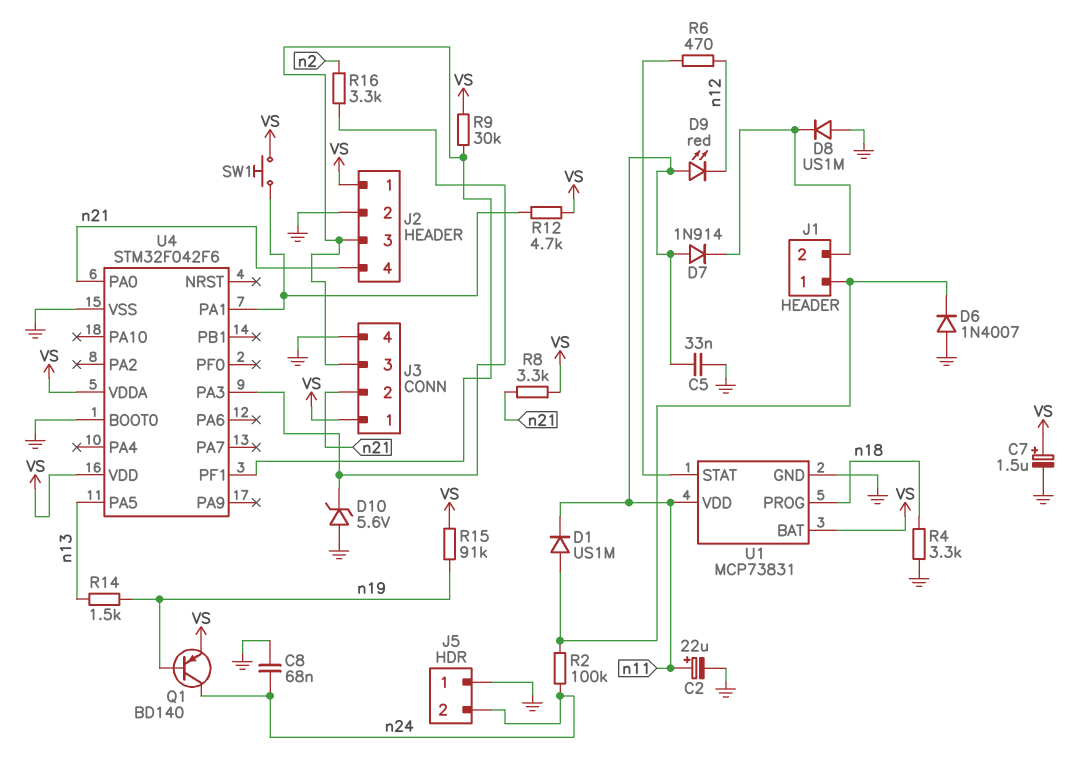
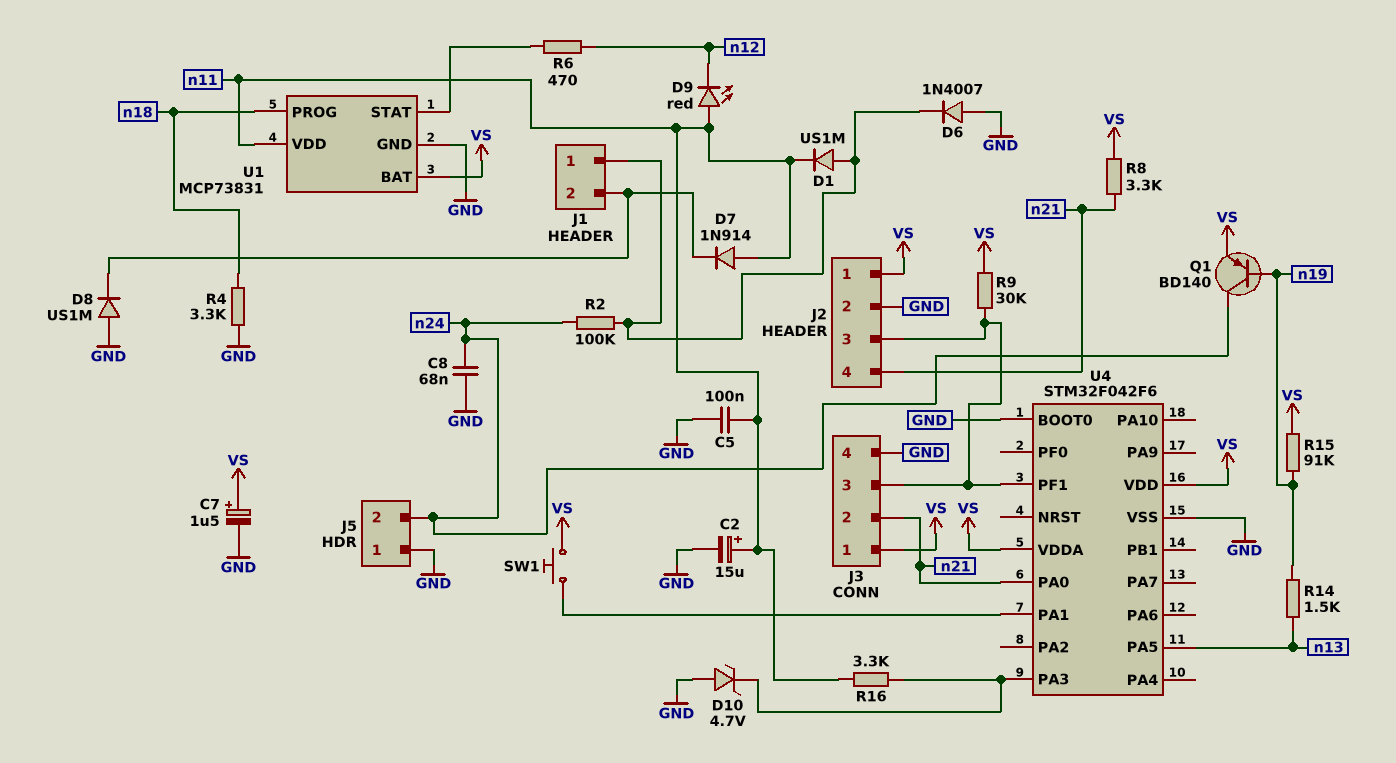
C2: 22uF (plus n11, minus GND) -> 15uF (plus n11, minus GND)
C5: 33nF (GND, n11) -> 100nF (GND, n11)
D10: zener 5.6V (A GND, K U4/PA3) -> zener 4.7V (A GND, K U4/PA3)
R12: 4.7k (U4/PA1, VS) -> none
R16: 3.3k (U4/PA3, n2) -> 3.3k (U4/PA3, n11)

